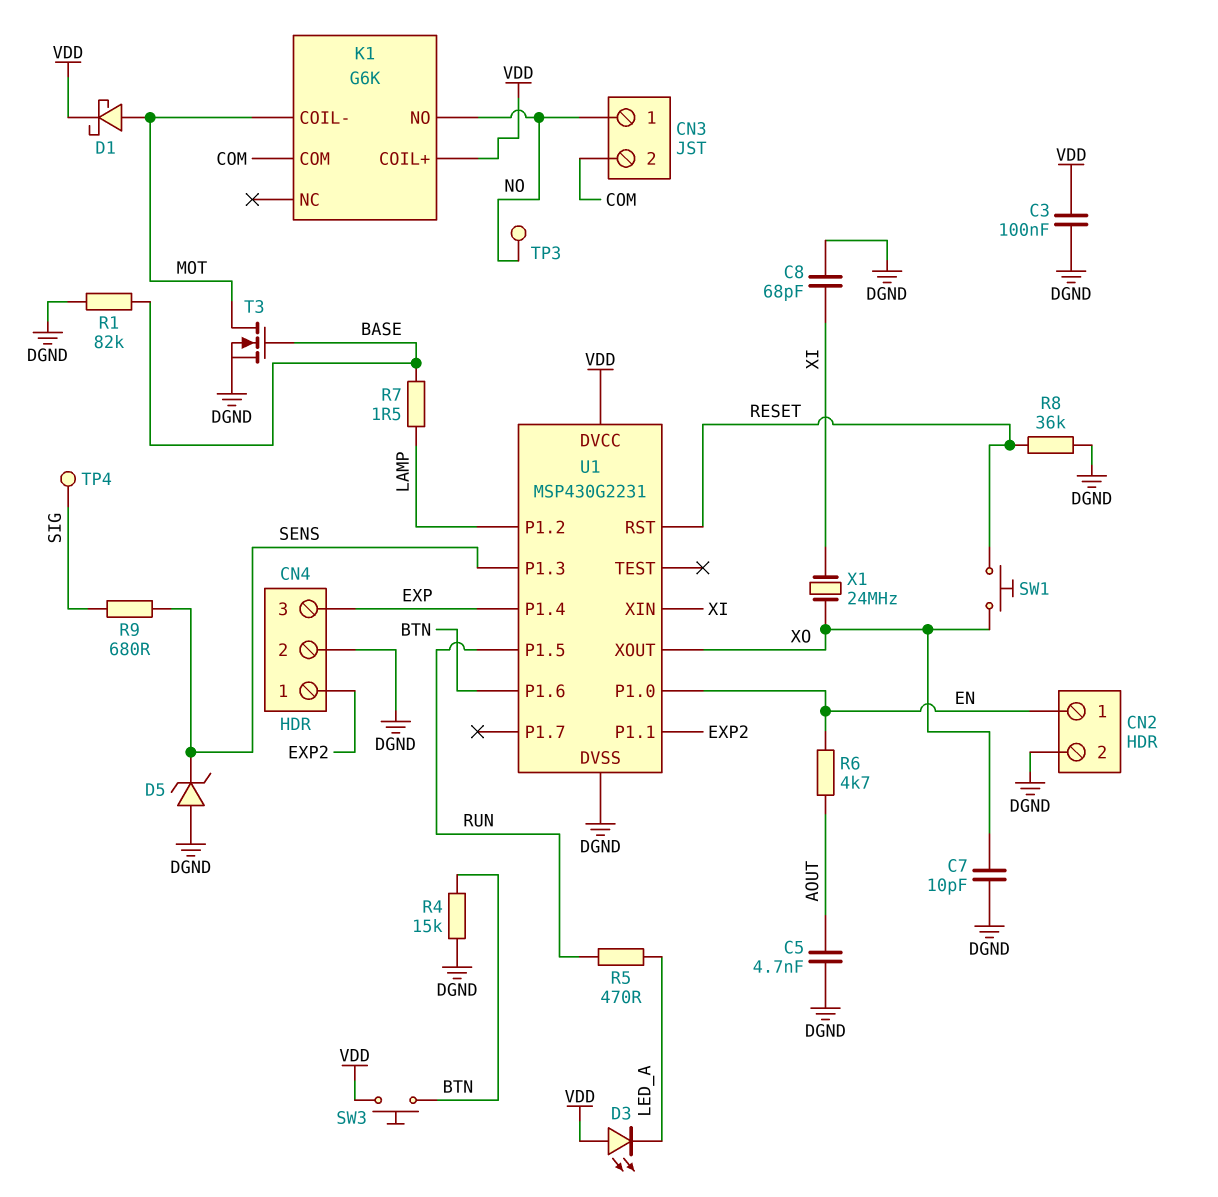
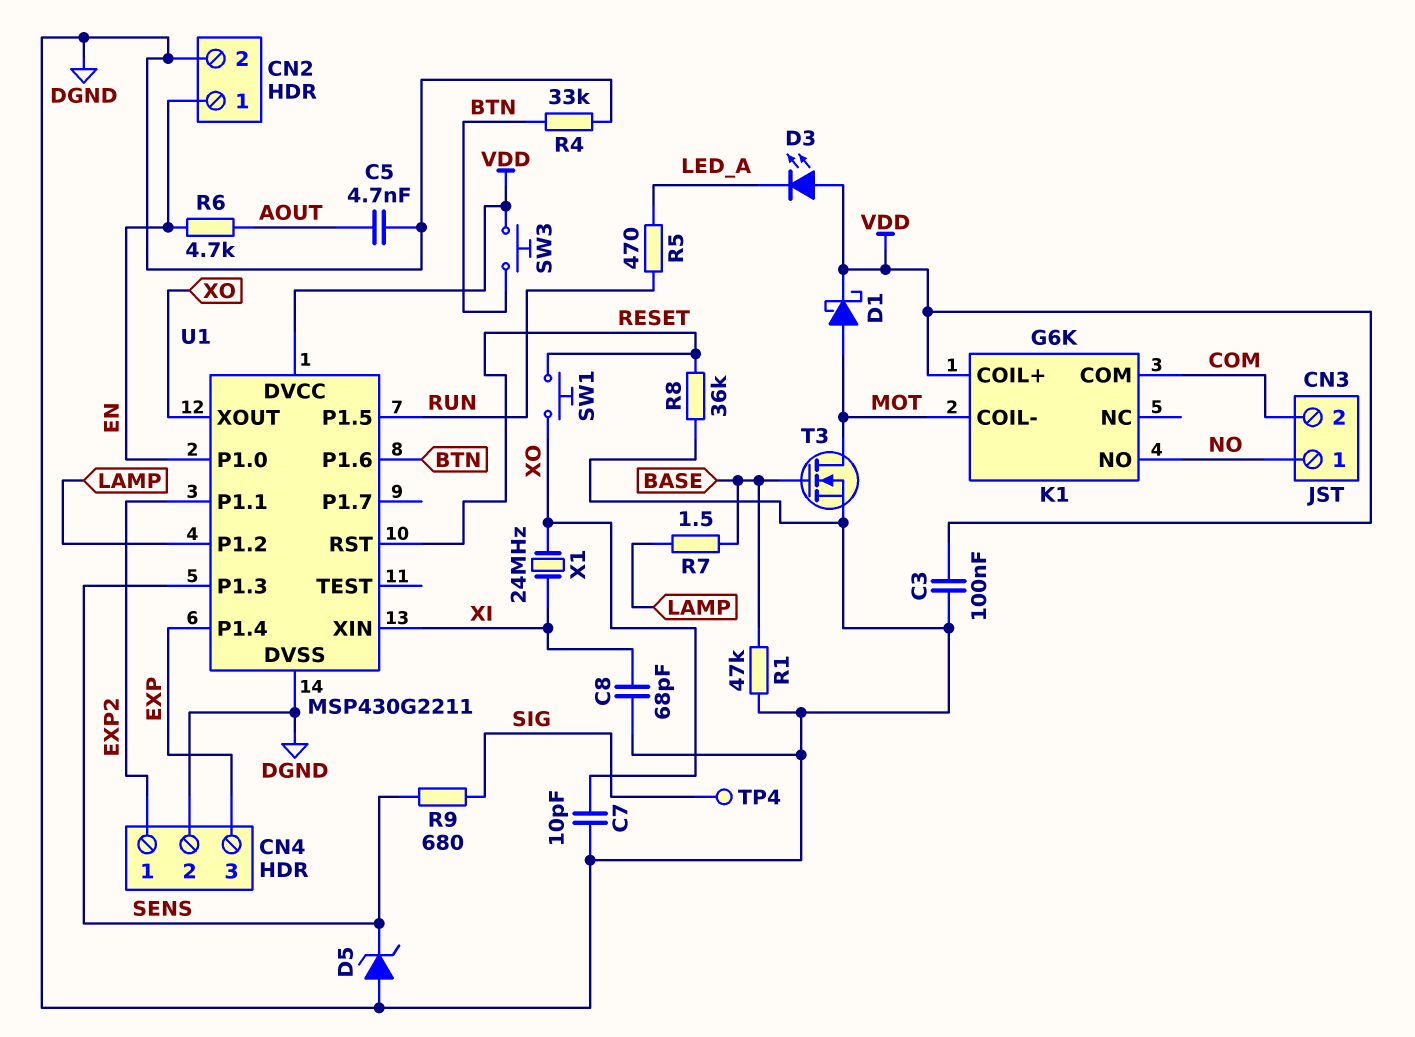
R1: 82k (BASE, DGND) -> 47k (BASE, DGND)
R4: 15k (BTN, DGND) -> 33k (BTN, DGND)
TP3: test point (NO) -> none
U1: MSP430G2231 -> MSP430G2211

